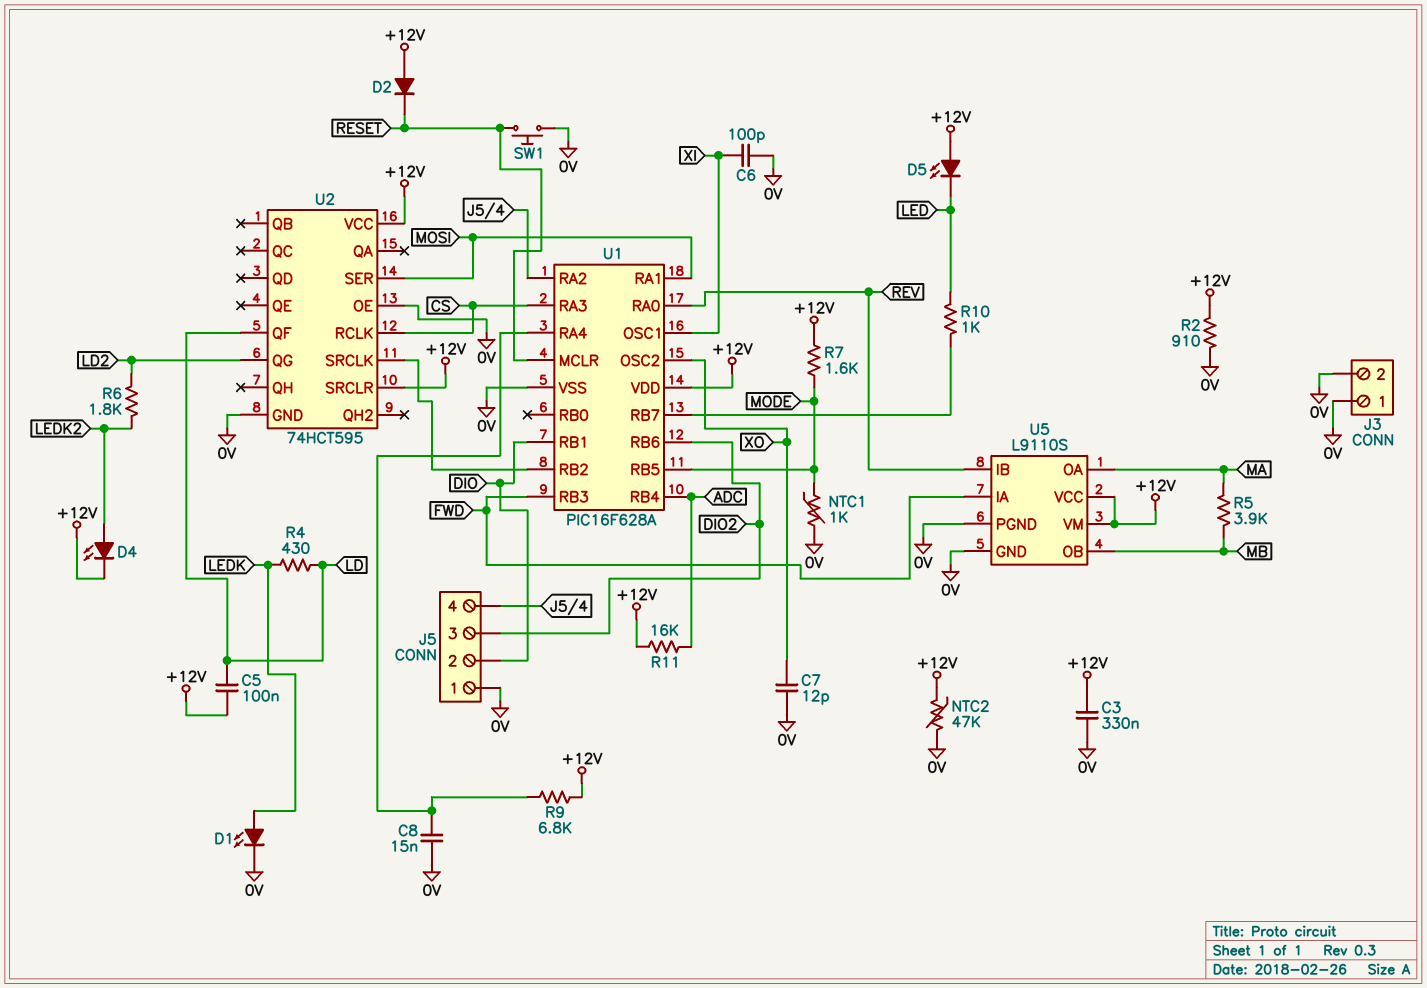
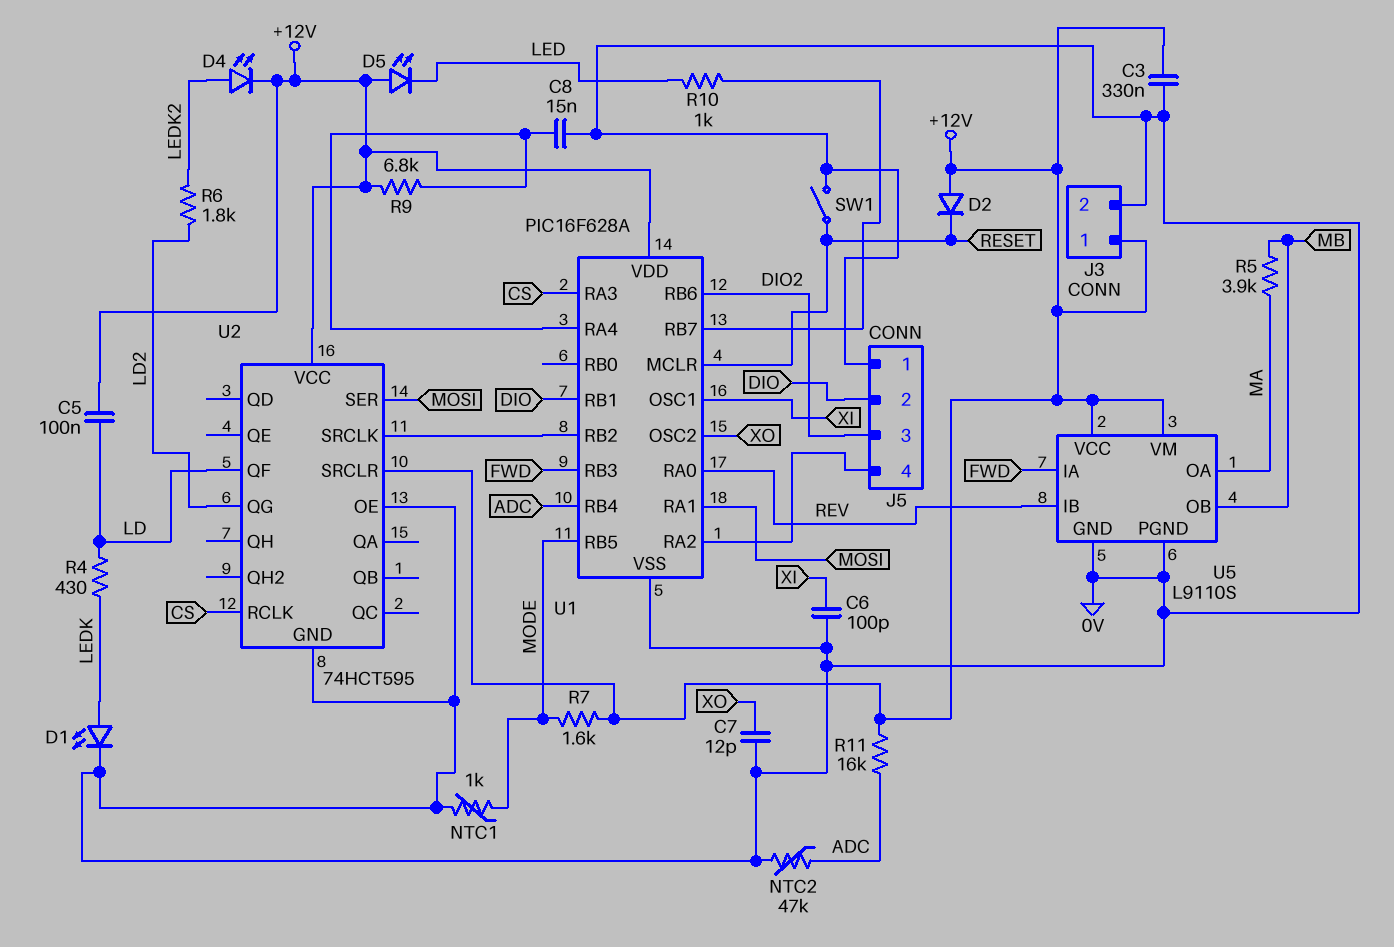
J3 pin 1: 0V -> +12V
NTC2: 47k (+12V, 0V) -> 47k (0V, ADC)
R2: 910 (+12V, 0V) -> none
SW1: button (0V, RESET) -> switch (0V, RESET)

